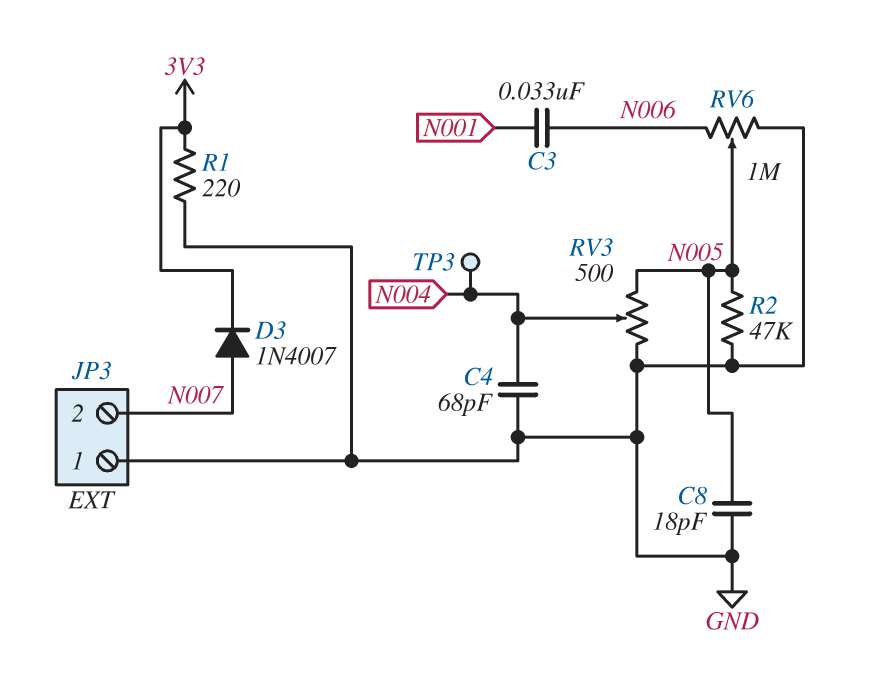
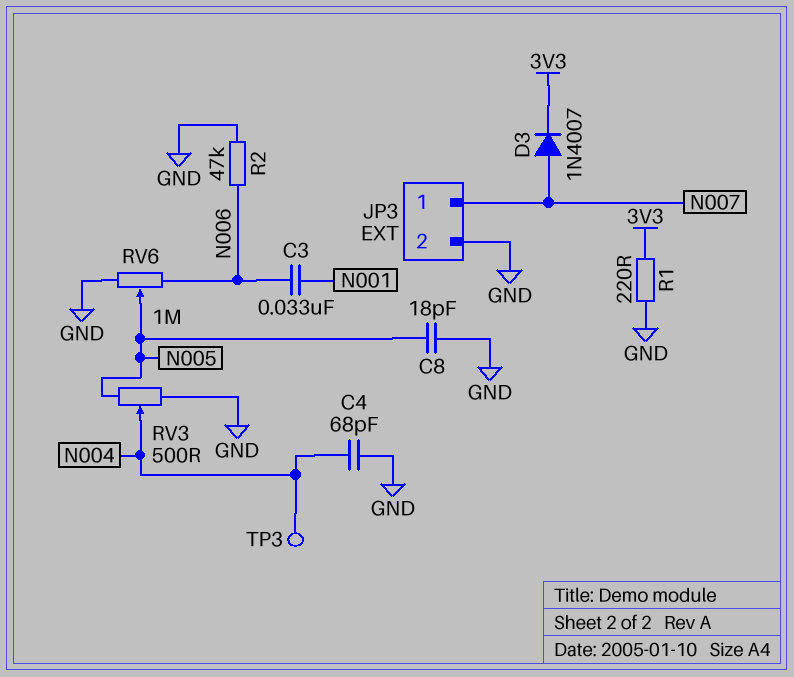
JP3 pin 1: GND -> N007
JP3 pin 2: N007 -> GND
R2: 47k (GND, N005) -> 47k (GND, N006)

